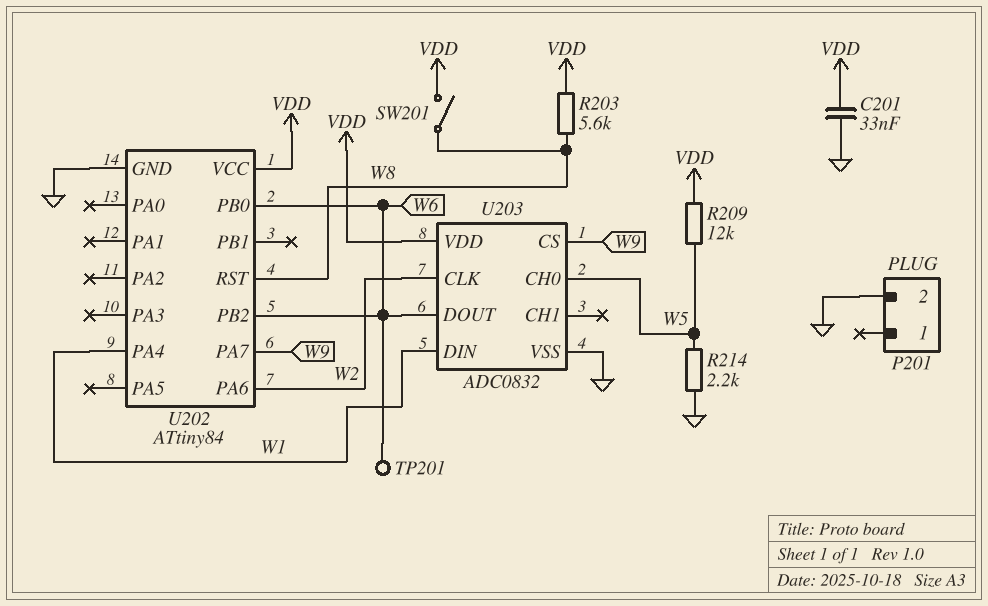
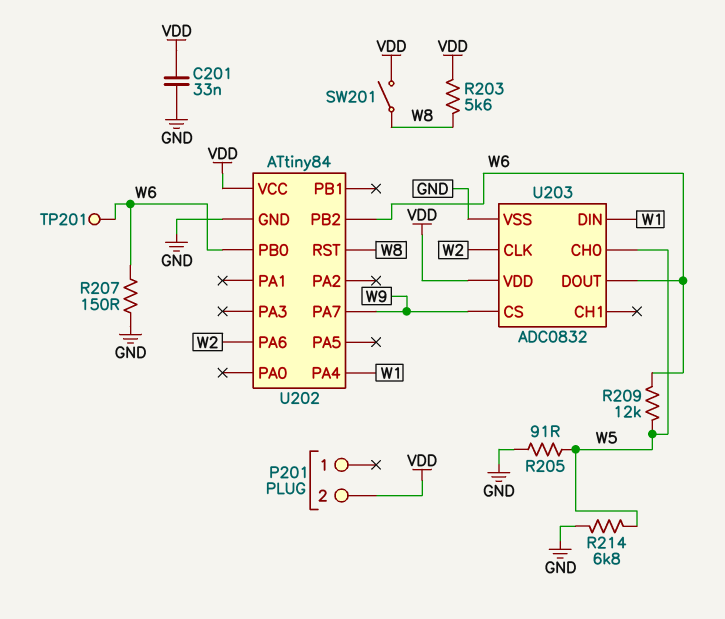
P201 pin 2: GND -> VDD
R205: none -> 91 (GND, W5)
R207: none -> 150 (GND, W6)
R209: 12k (VDD, W5) -> 12k (W5, W6)
R214: 2.2k (GND, W5) -> 6.8k (GND, W5)

